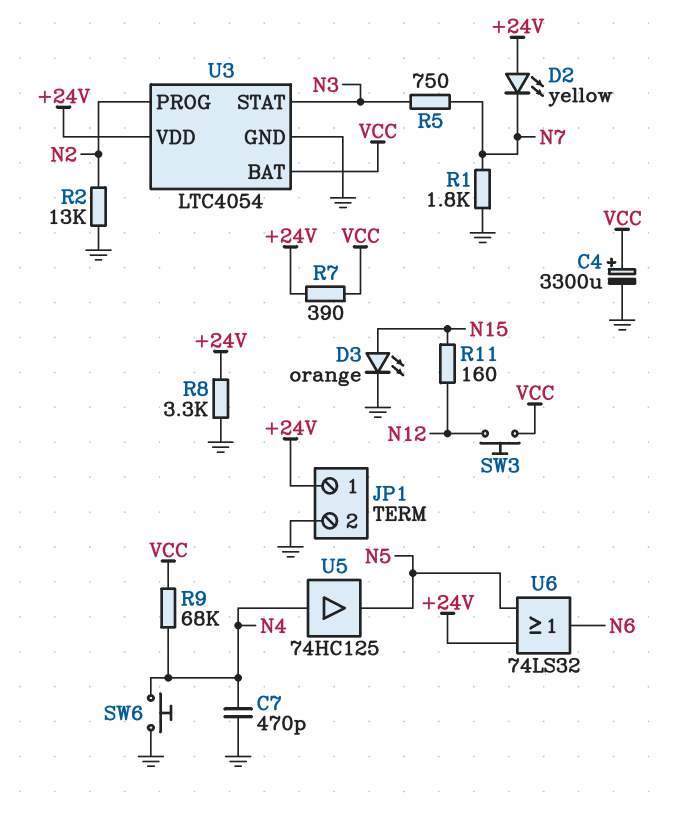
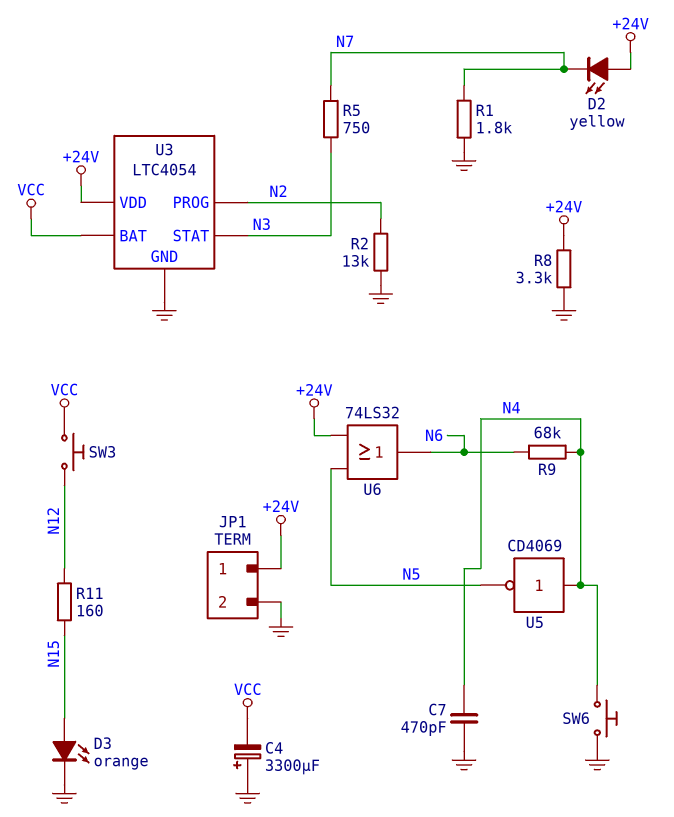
C4: 3300uF (plus VCC, minus GND) -> 3300uF (plus GND, minus VCC)
R7: 390 (+24V, VCC) -> none
R9: 68k (N4, VCC) -> 68k (N4, N6)
U5: buffer 74HC125 (in N4, out N5) -> NOT CD4069 (in N4, out N5)

